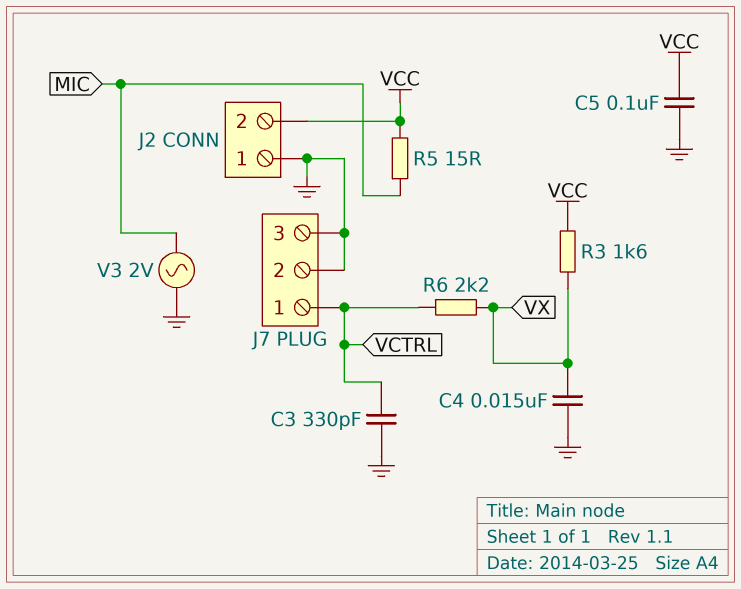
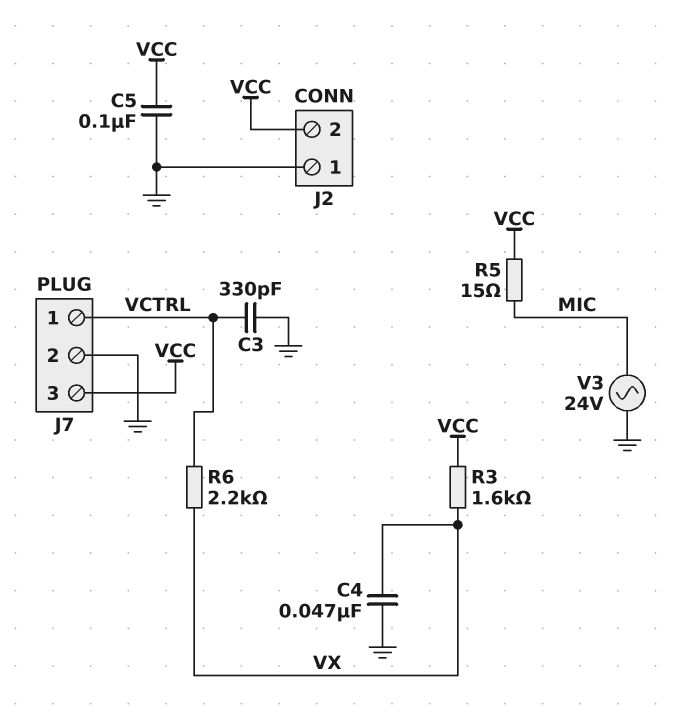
C4: 15nF (GND, VX) -> 47nF (GND, VX)
J7 pin 3: GND -> VCC
V3: AC 2V (GND, MIC) -> AC 24V (GND, MIC)

